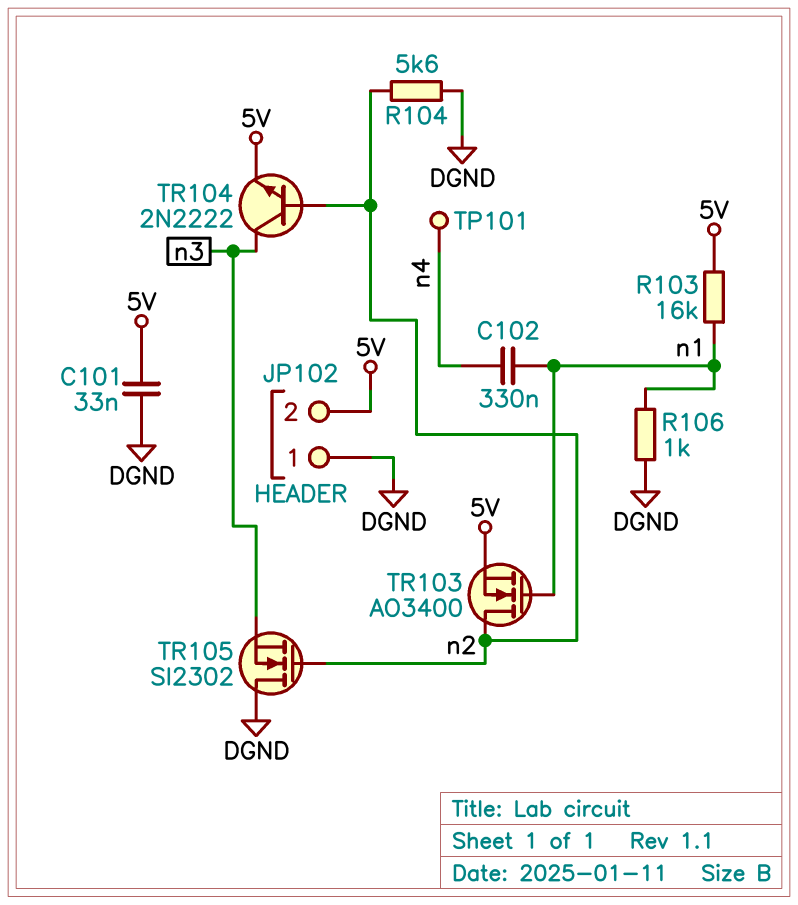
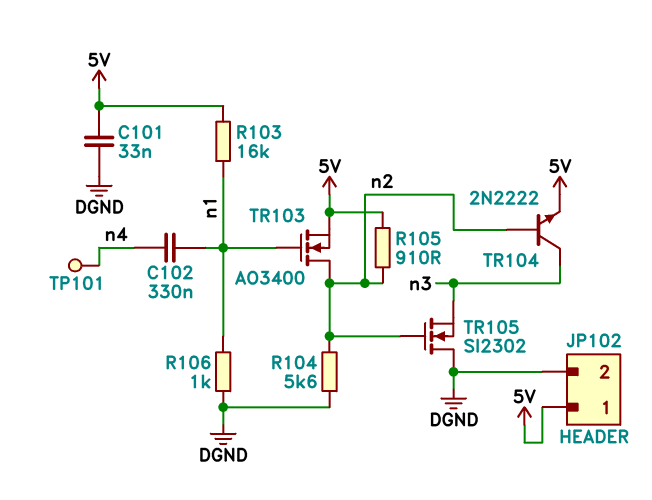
JP102 pin 1: DGND -> 5V
JP102 pin 2: 5V -> DGND
R105: none -> 910 (5V, n2)

